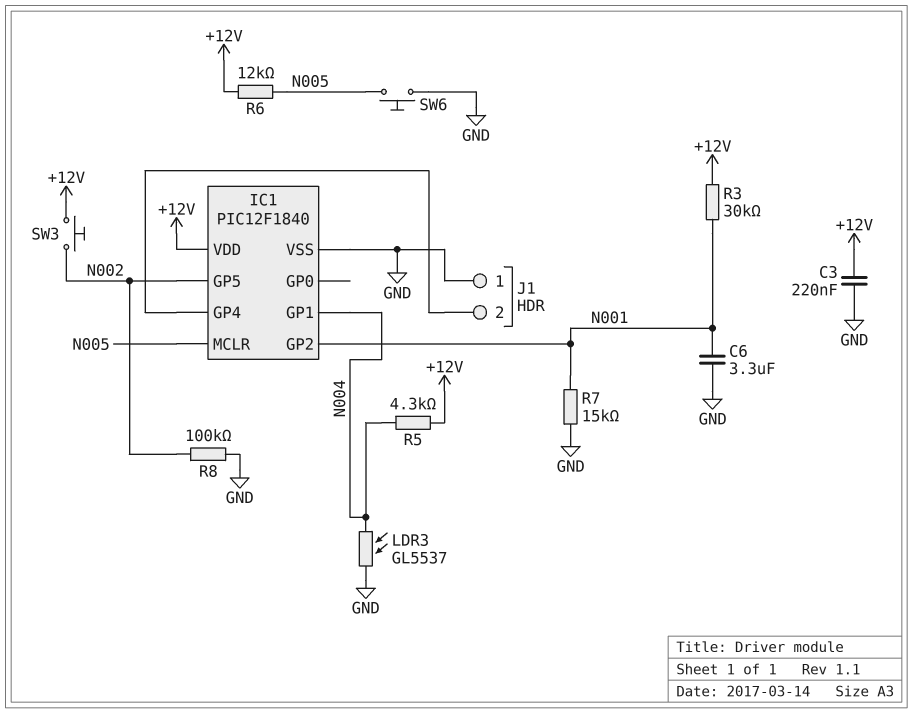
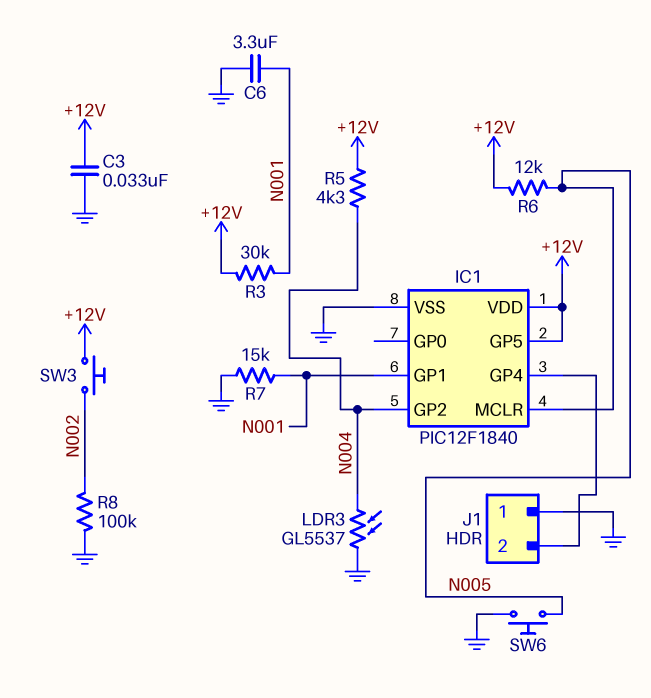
C3: 220nF (+12V, GND) -> 33nF (+12V, GND)
IC1 pin GP1: N004 -> N001
IC1 pin GP2: N001 -> N004
IC1 pin GP5: N002 -> +12V

